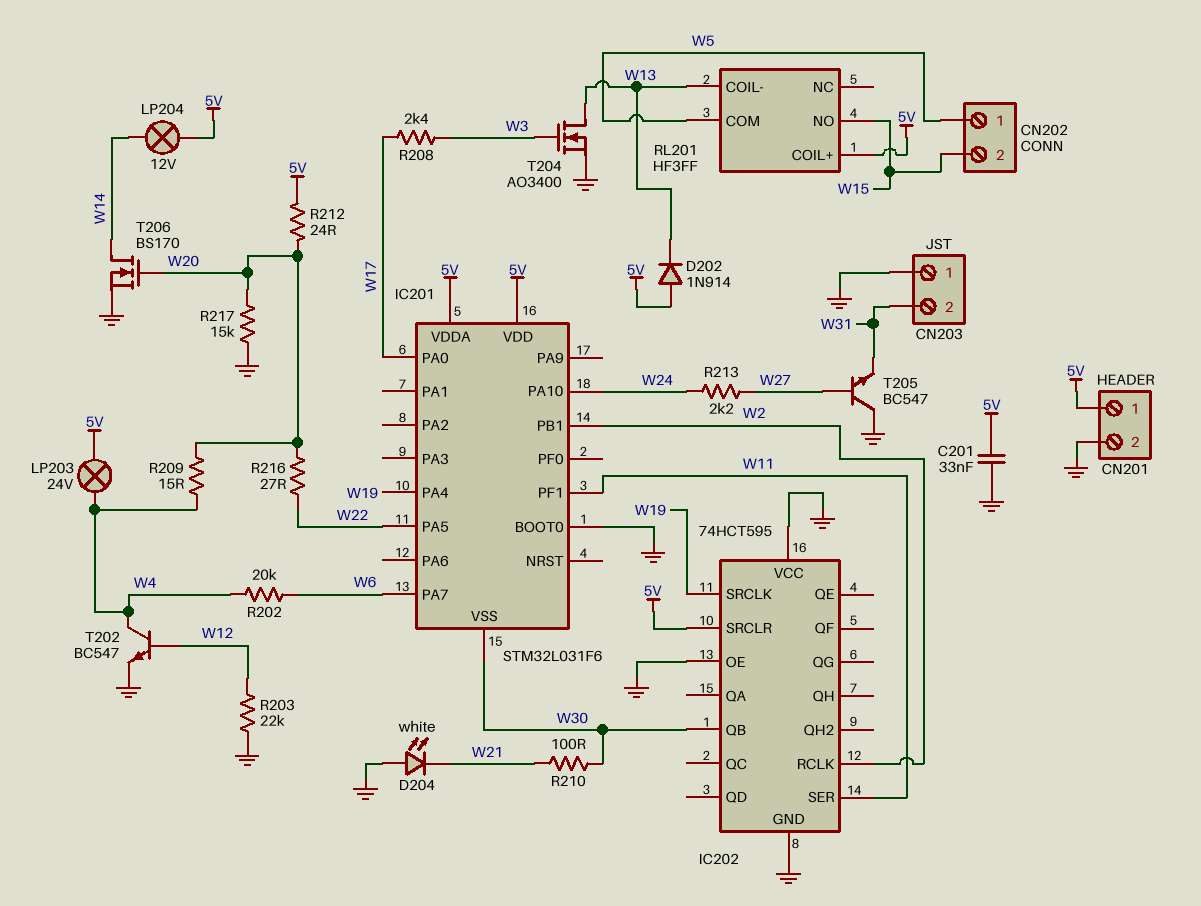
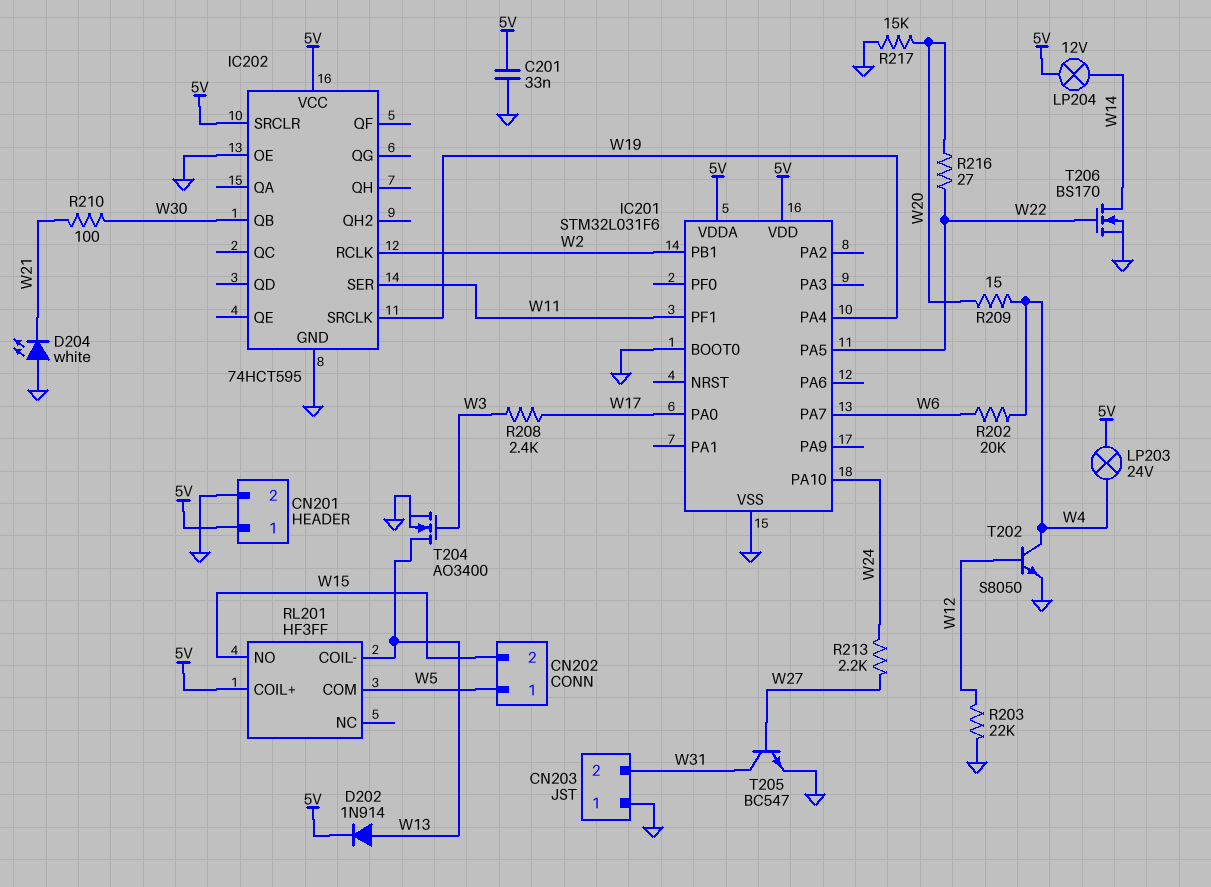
D202: diode 1N914 (A 5V, K W13) -> diode 1N914 (A W13, K 5V)
IC201 pin VSS: W30 -> GND
IC202 pin VCC: GND -> 5V
R212: 24 (5V, W20) -> none
T202: NPN BC547 (B W12, C W4, E GND) -> NPN S8050 (B W12, C W4, E GND)
T205: NPN BC547 (B W27, C GND, E W31) -> NPN BC547 (B W27, C W31, E GND)
T206: NMOS BS170 (G W20, D W14, S GND) -> NMOS BS170 (G W22, D W14, S GND)

